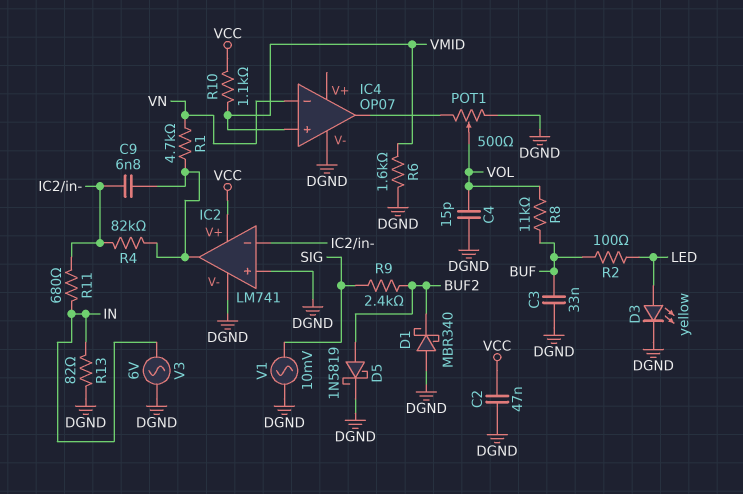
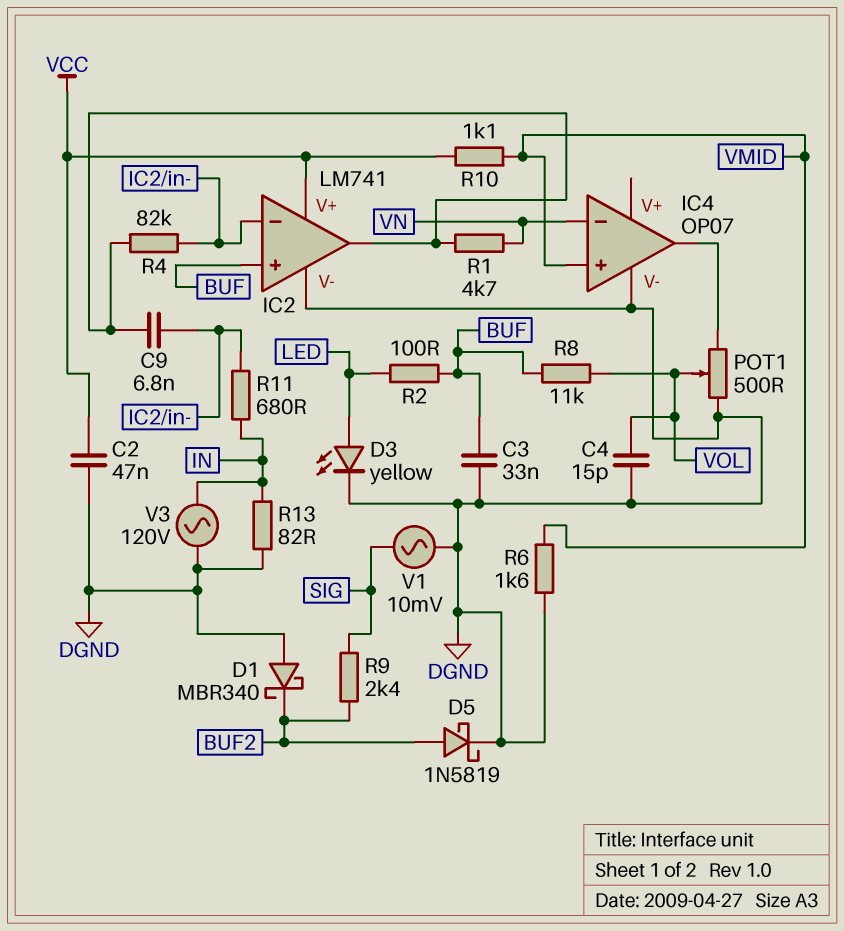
IC2 pin in+: DGND -> BUF
V3: AC 6V (DGND, IN) -> AC 120V (DGND, IN)

